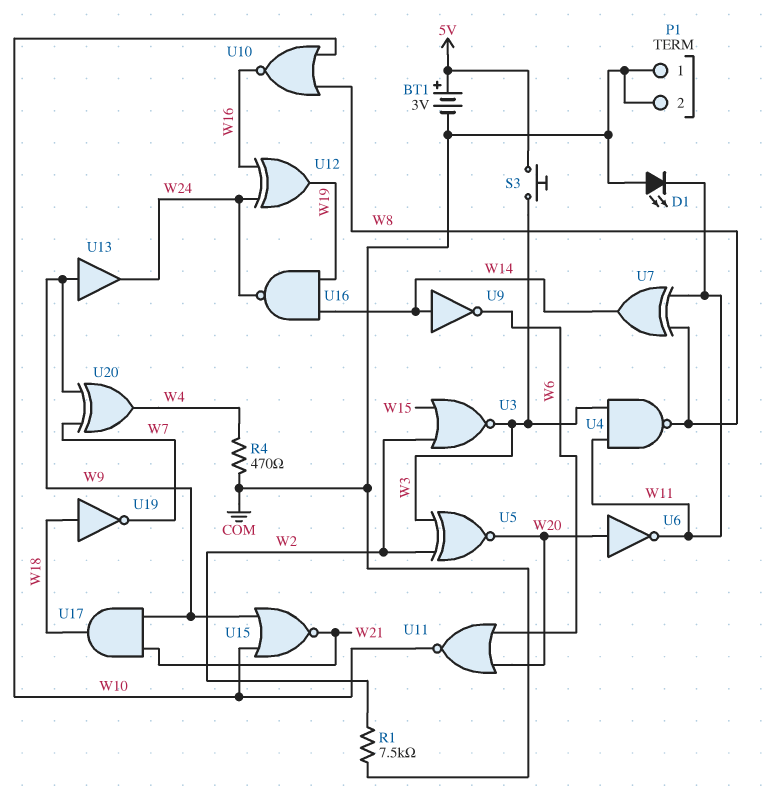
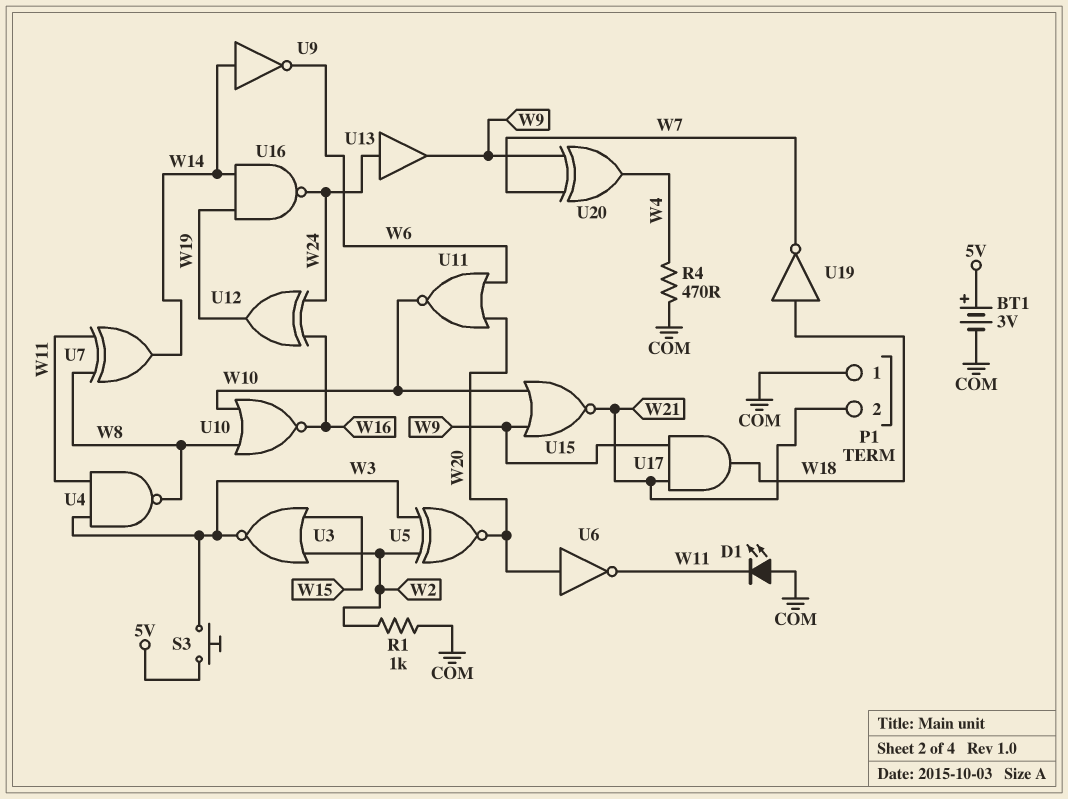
P1 pin 2: COM -> W21
R1: 7.5k (COM, W2) -> 1k (COM, W2)
U13: buffer (in W9, out W24) -> buffer (in W24, out W9)

